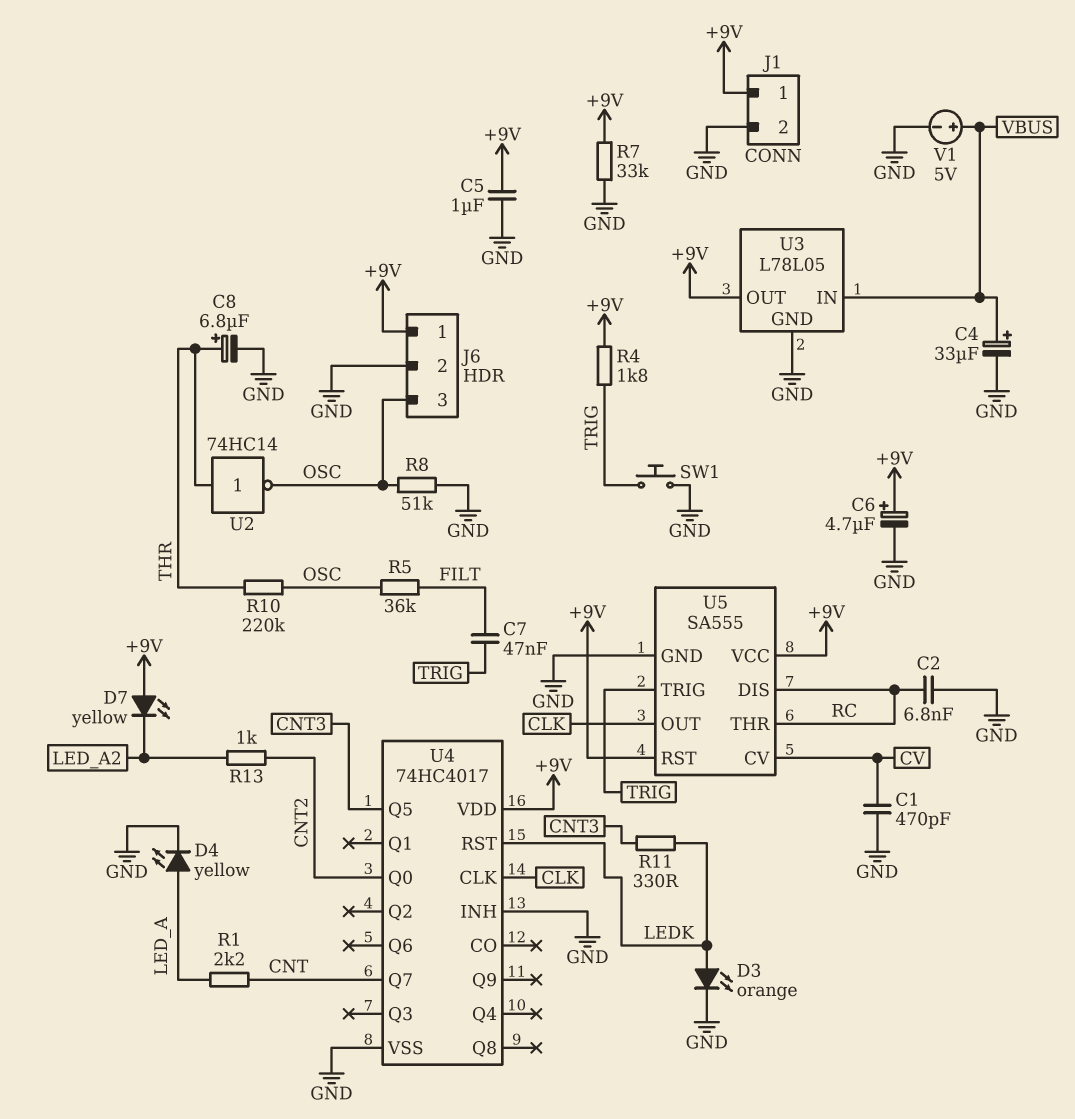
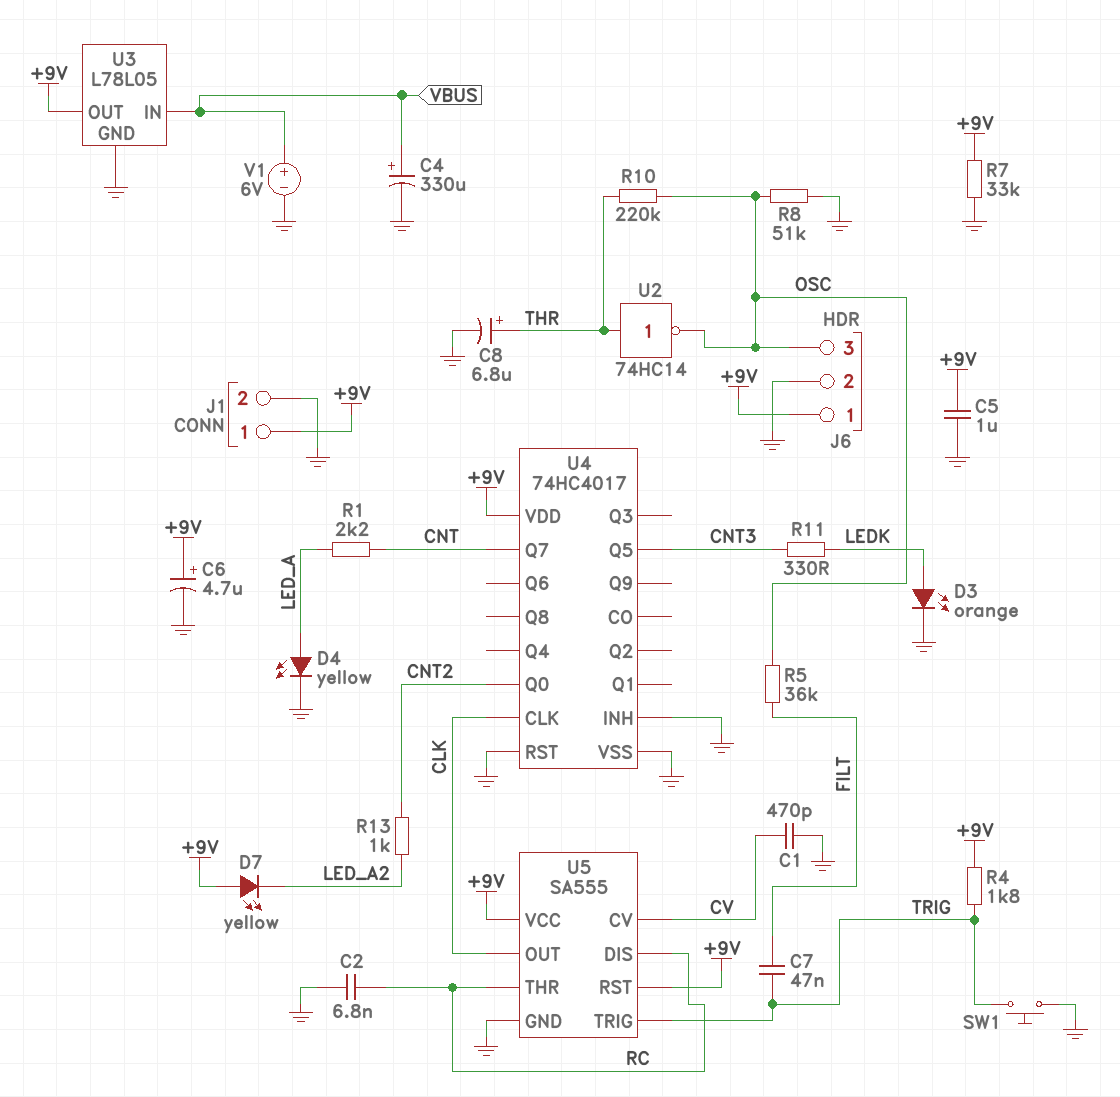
C4: 33uF (plus VBUS, minus GND) -> 330uF (plus VBUS, minus GND)
U4 pin RST: LEDK -> GND
V1: 5V (plus VBUS, minus GND) -> 6V (plus VBUS, minus GND)

